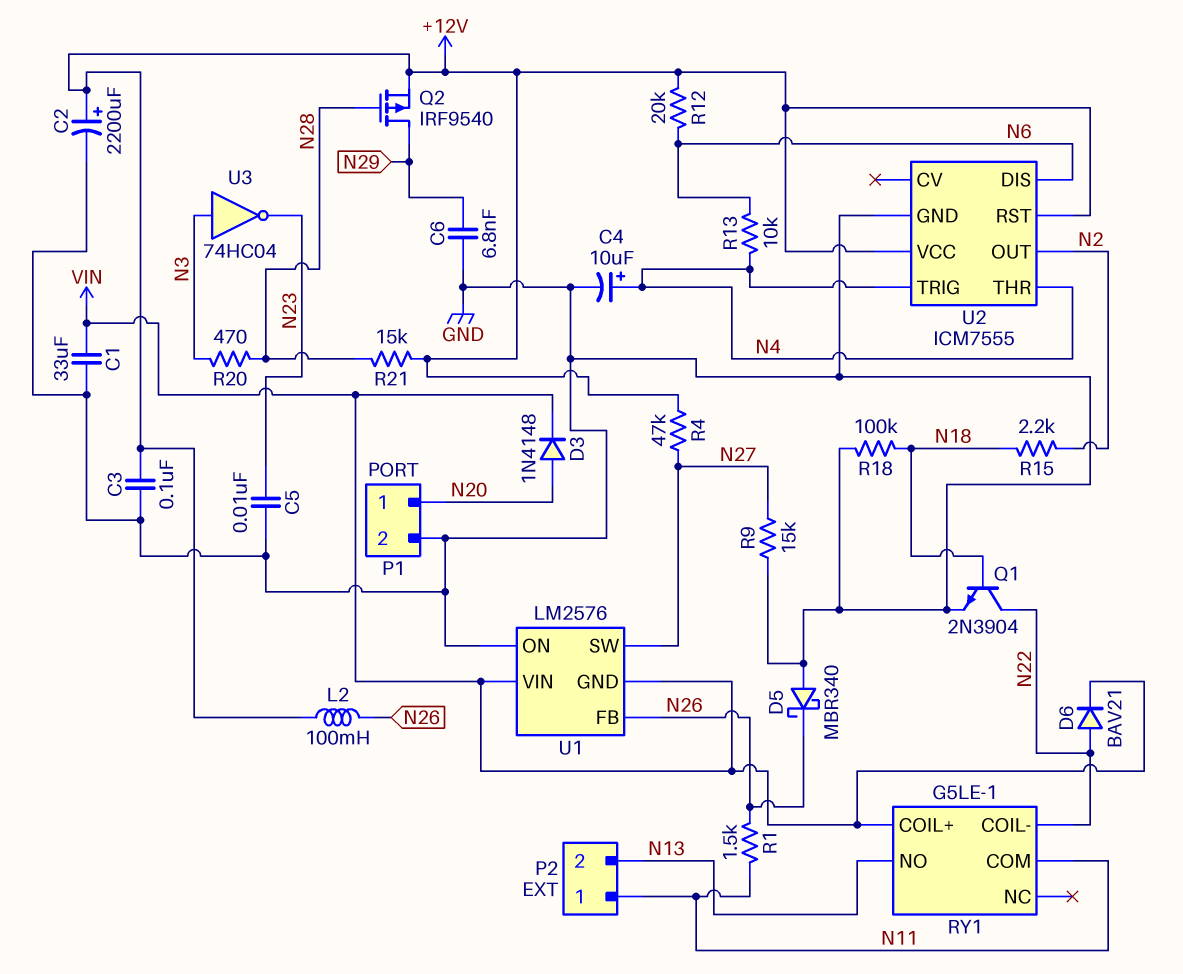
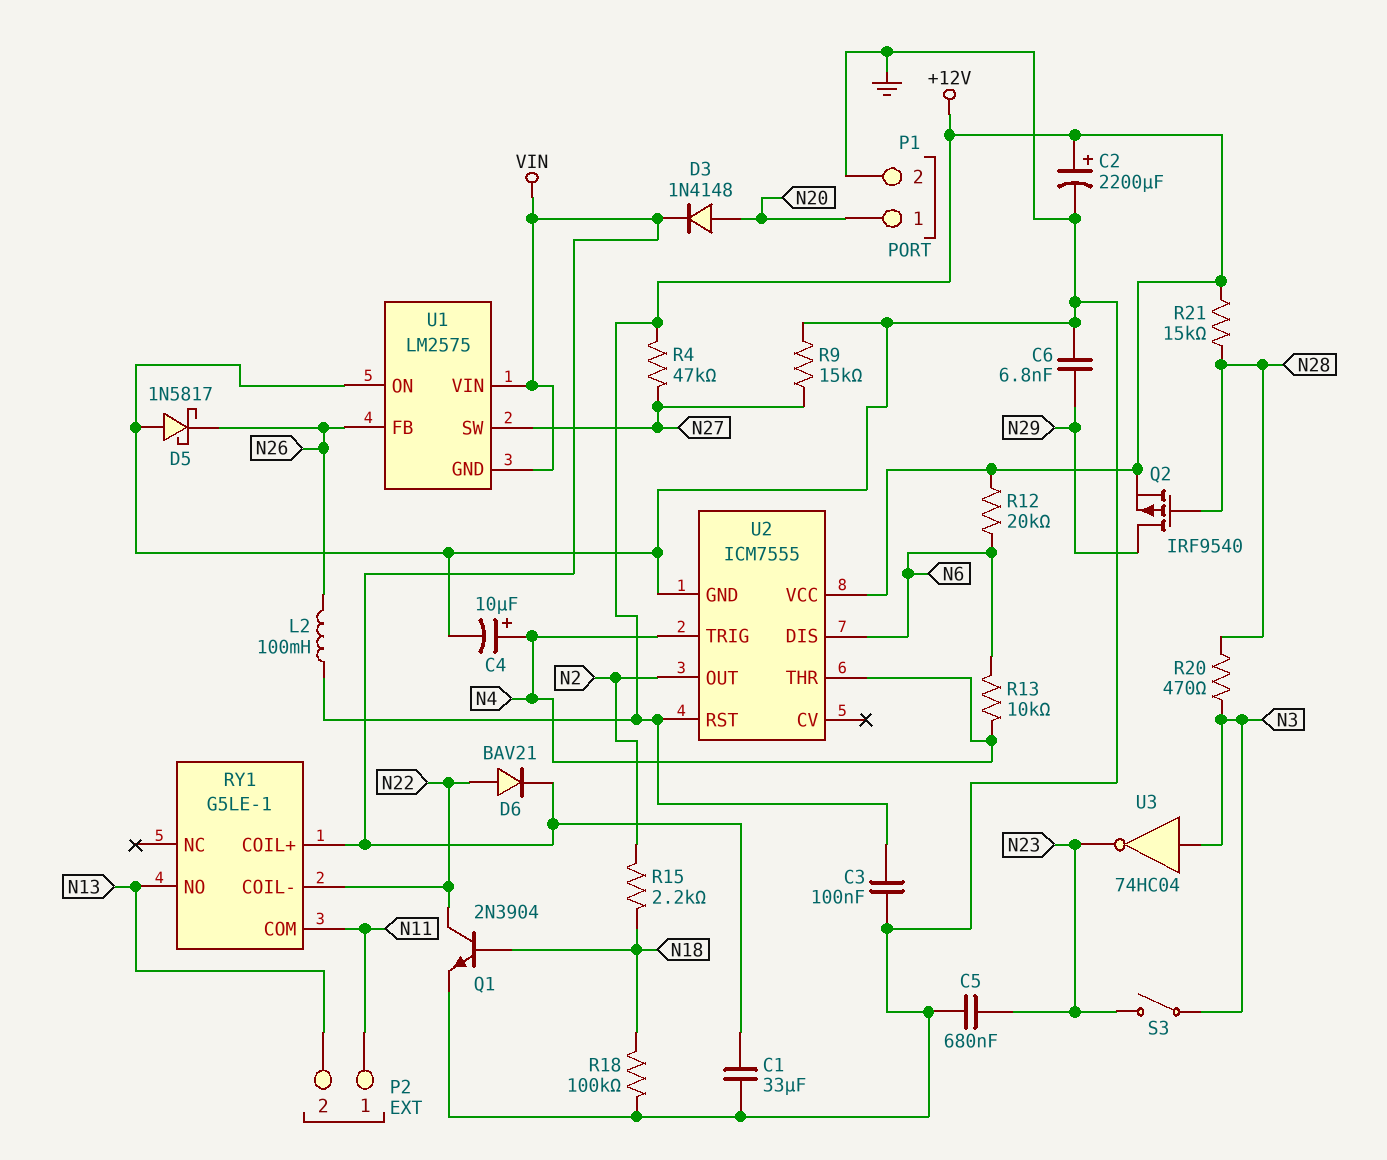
C5: 10nF (GND, N23) -> 680nF (GND, N23)
D5: schottky MBR340 (A GND, K N26) -> schottky 1N5817 (A GND, K N26)
R1: 1.5k (N11, N26) -> none
S3: none -> switch (N3, N23)
U1: LM2576 -> LM2575

